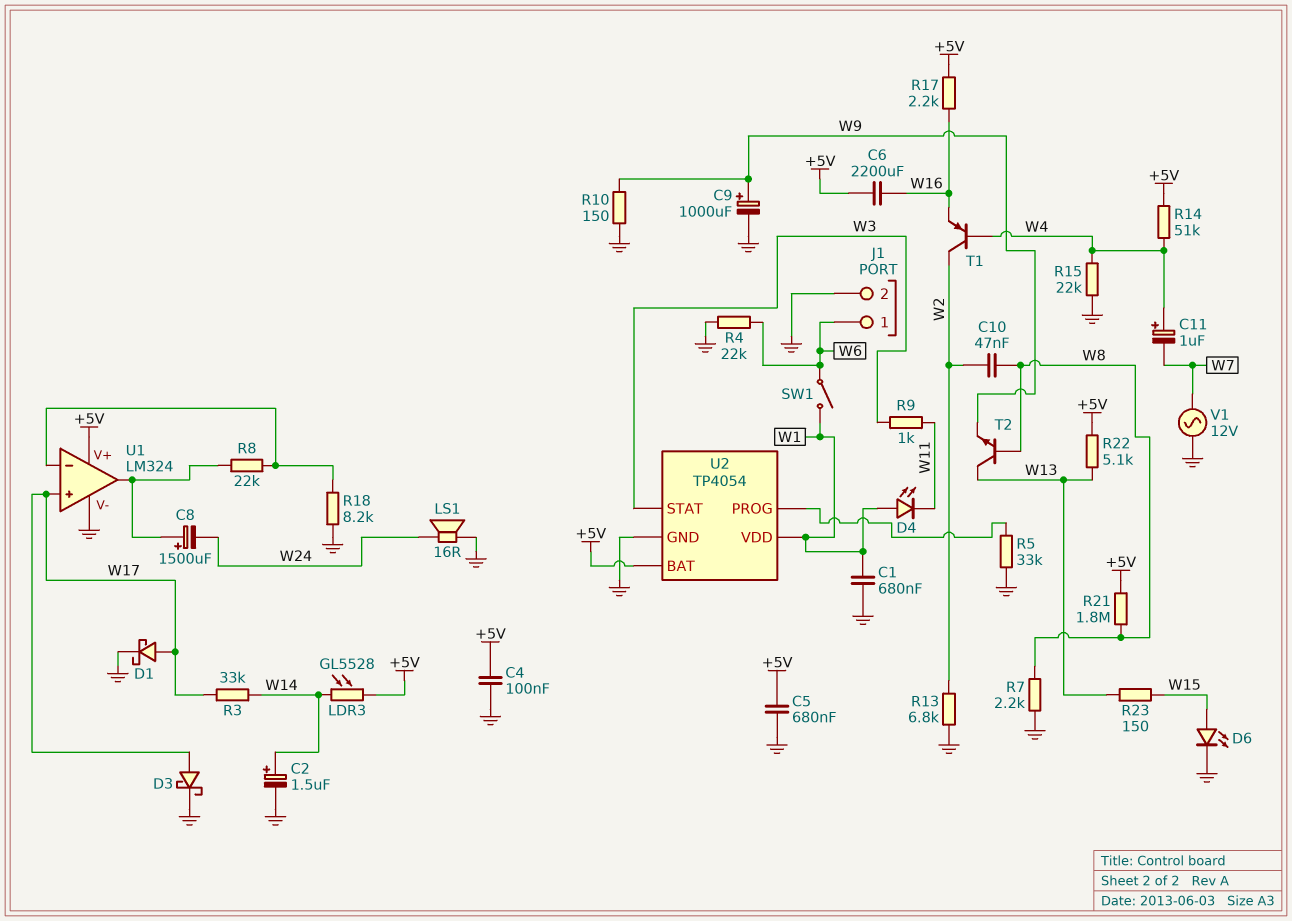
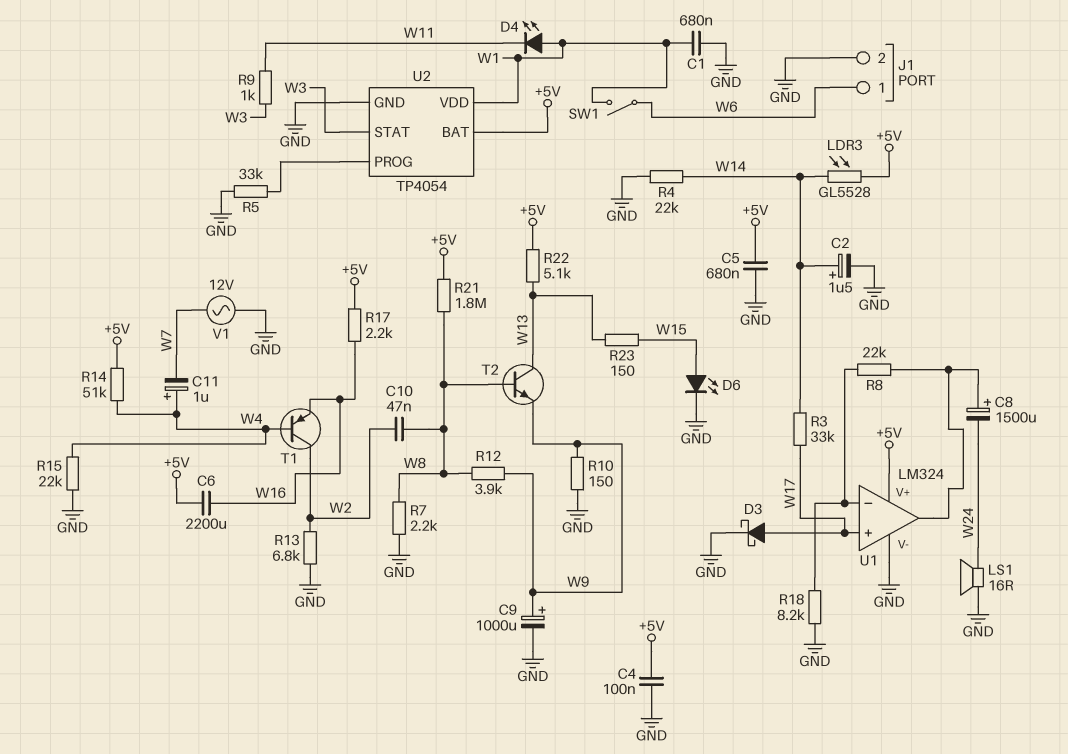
D1: schottky (A W17, K GND) -> none
R4: 22k (GND, W6) -> 22k (GND, W14)
R12: none -> 3.9k (W8, W9)

